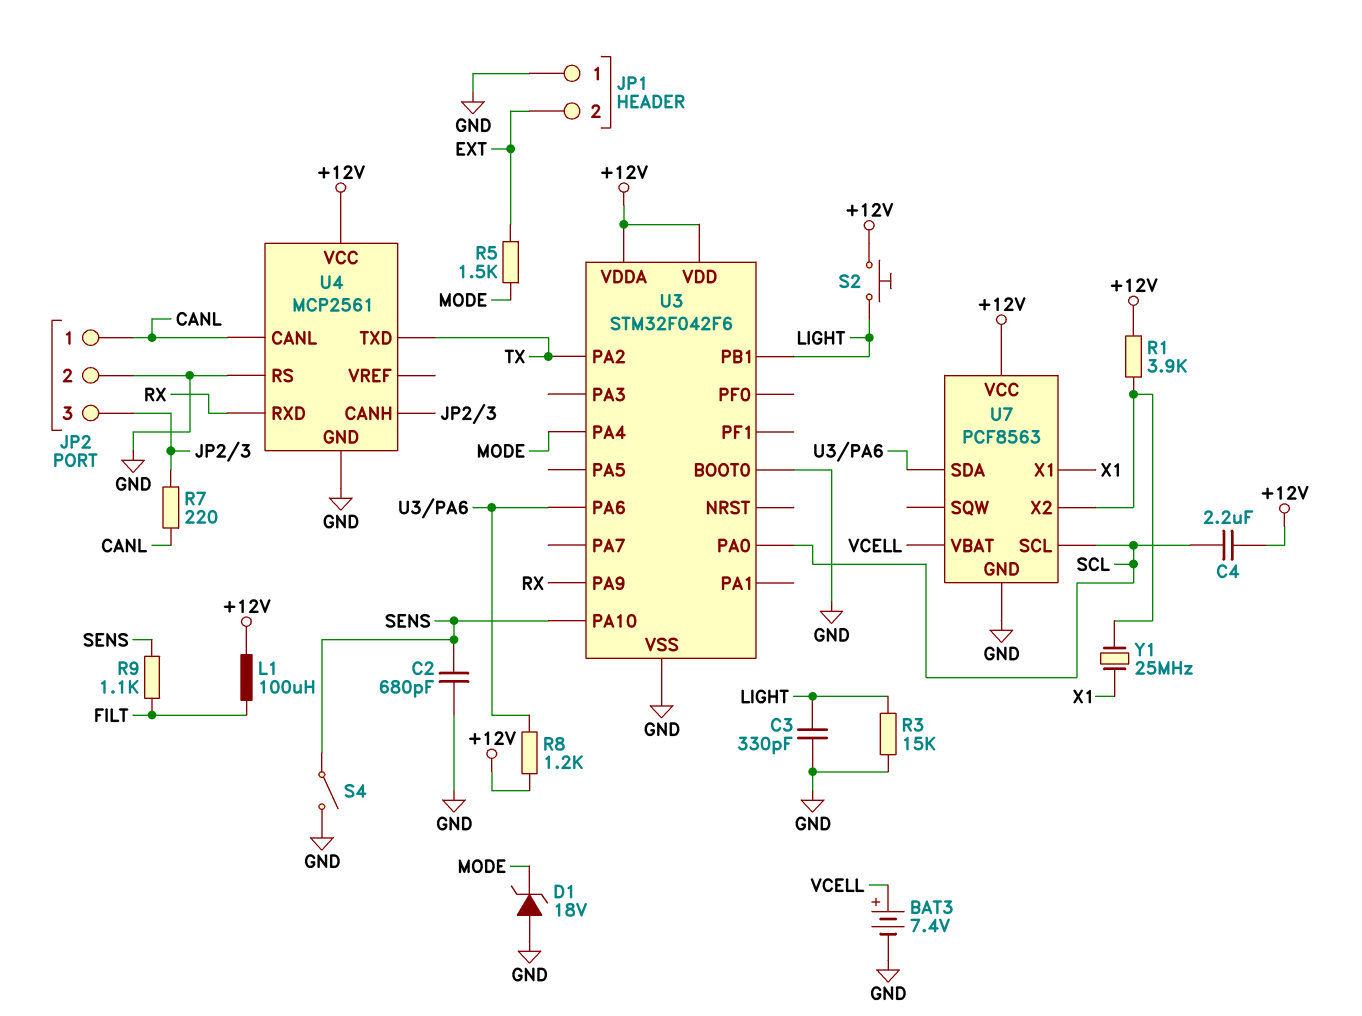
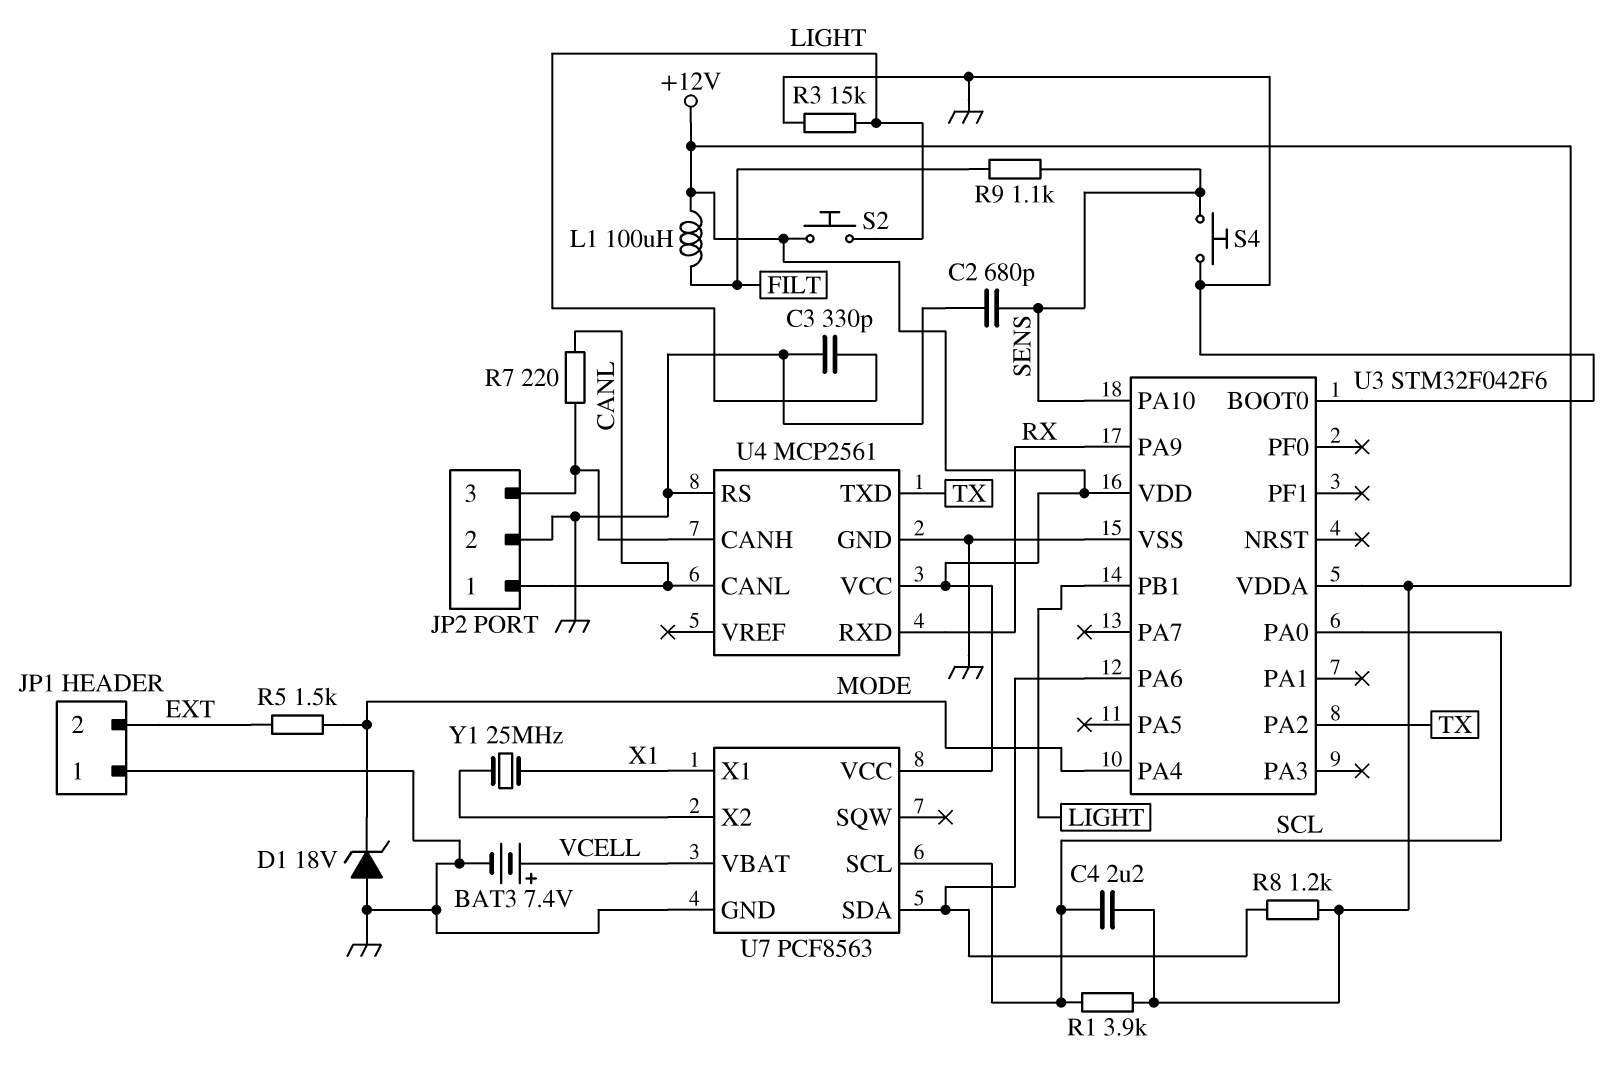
R1: 3.9k (+12V, U7/X2) -> 3.9k (+12V, SCL)
S4: switch (GND, SENS) -> button (GND, SENS)

